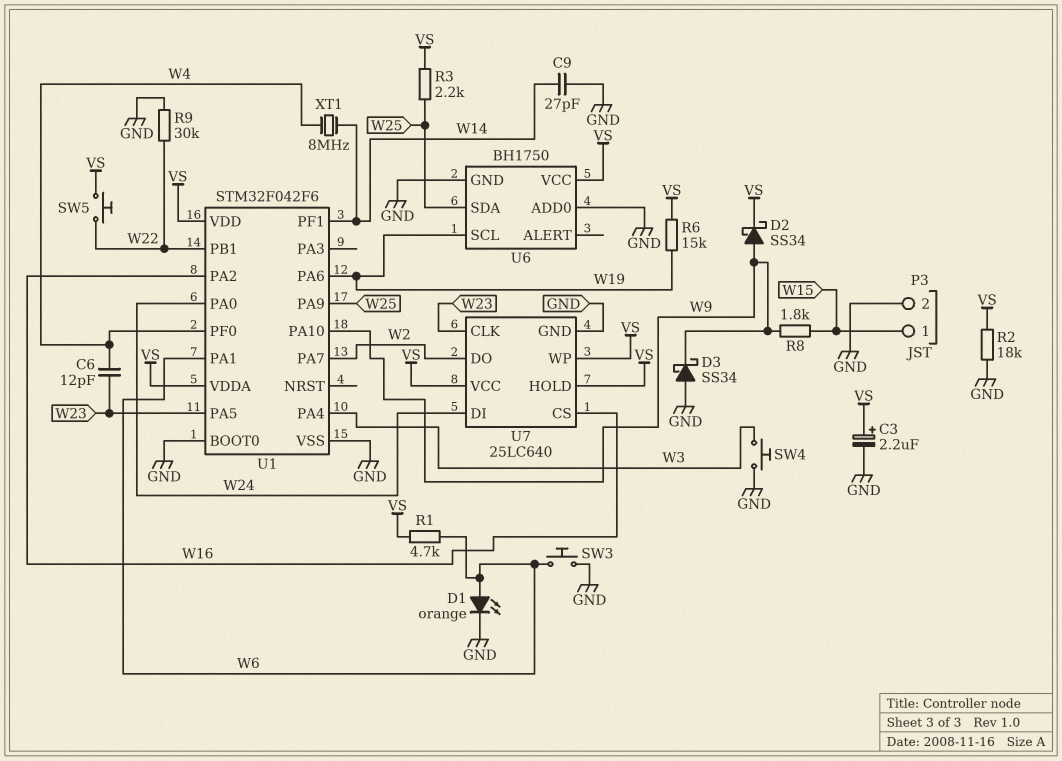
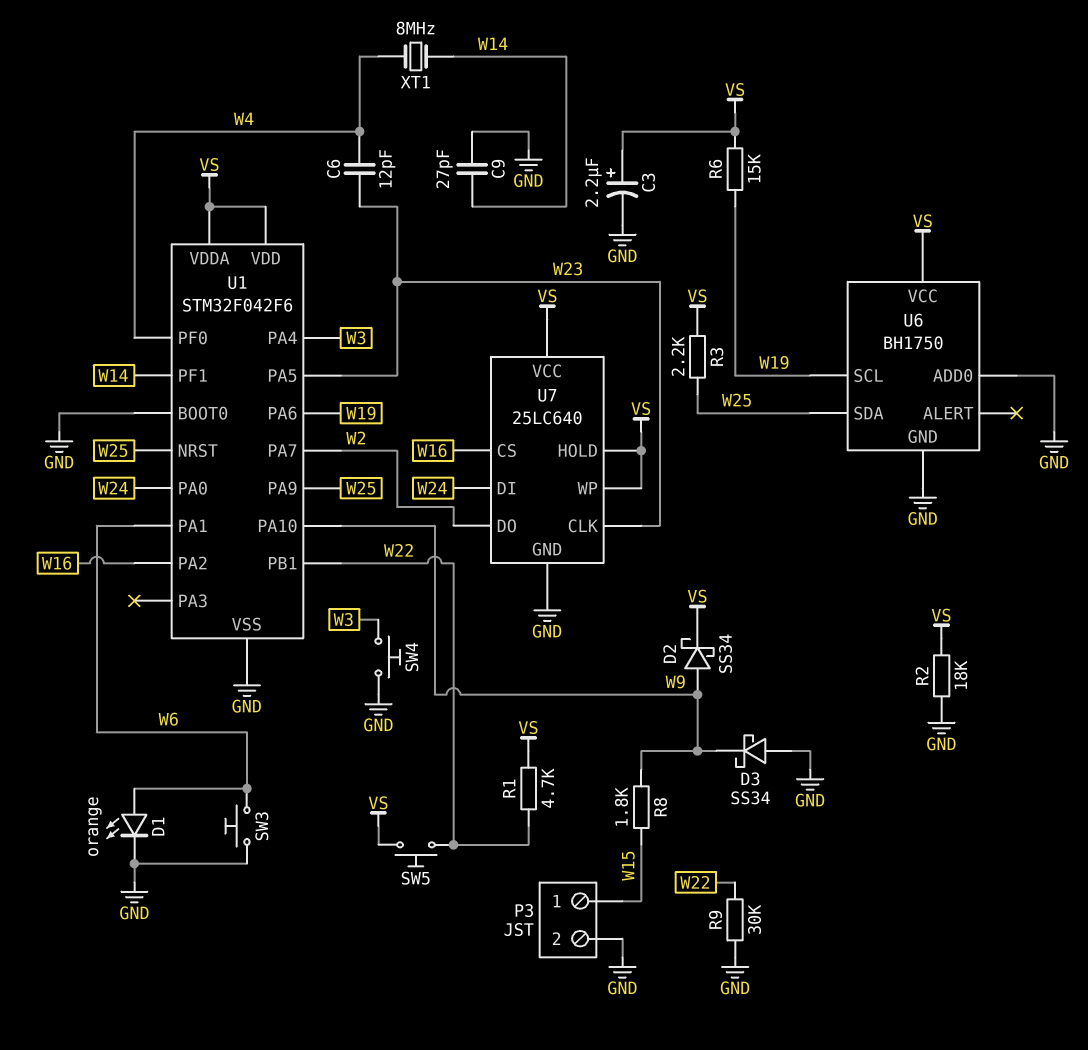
R1: 4.7k (VS, W6) -> 4.7k (VS, W22)
U1 pin NRST: none -> W25

